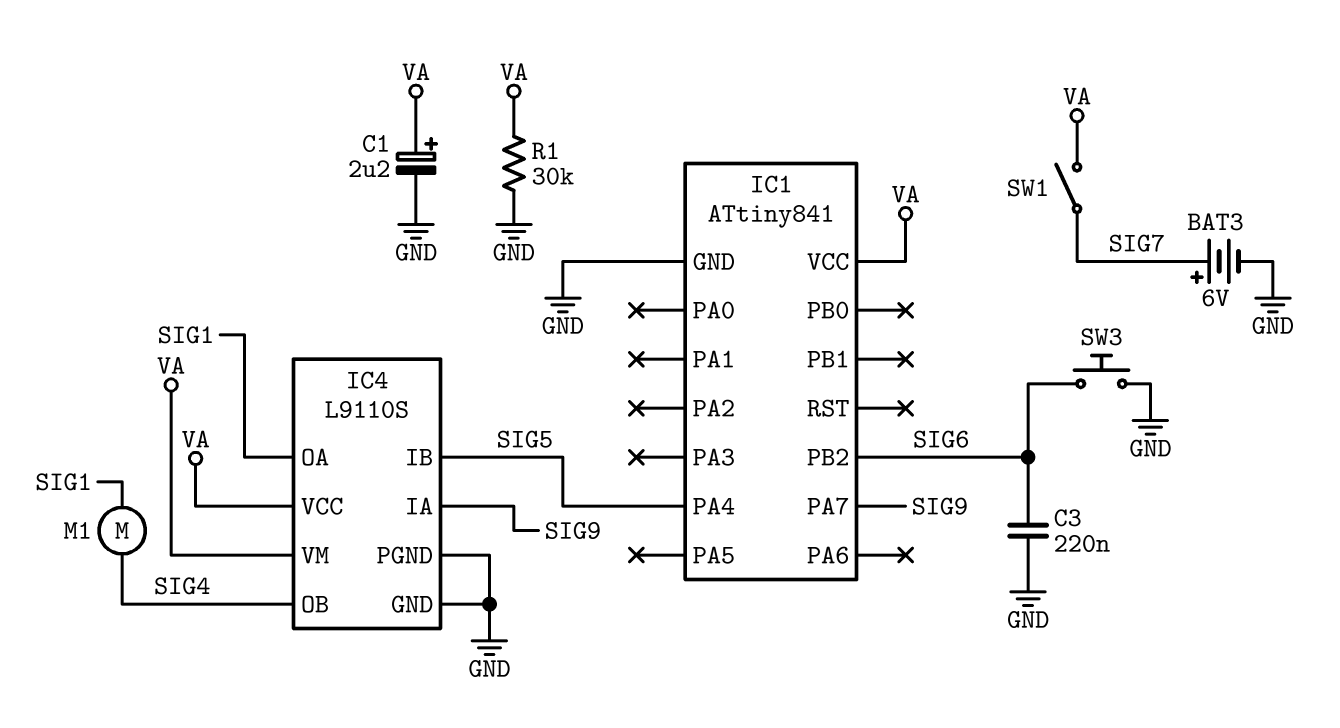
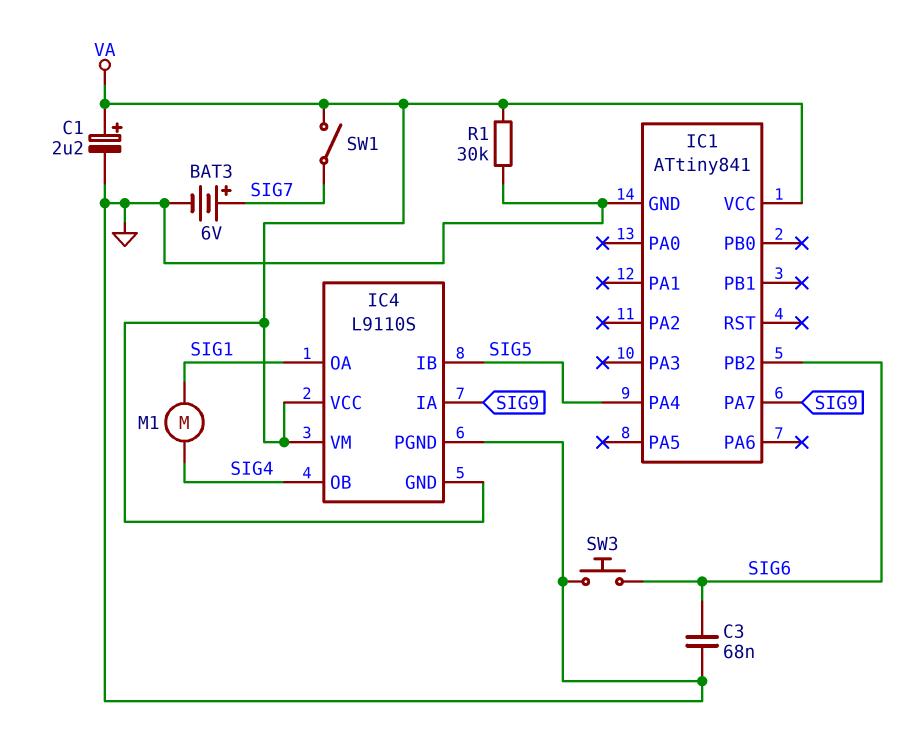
C3: 220nF (GND, SIG6) -> 68nF (GND, SIG6)
IC4 pin GND: GND -> VA

